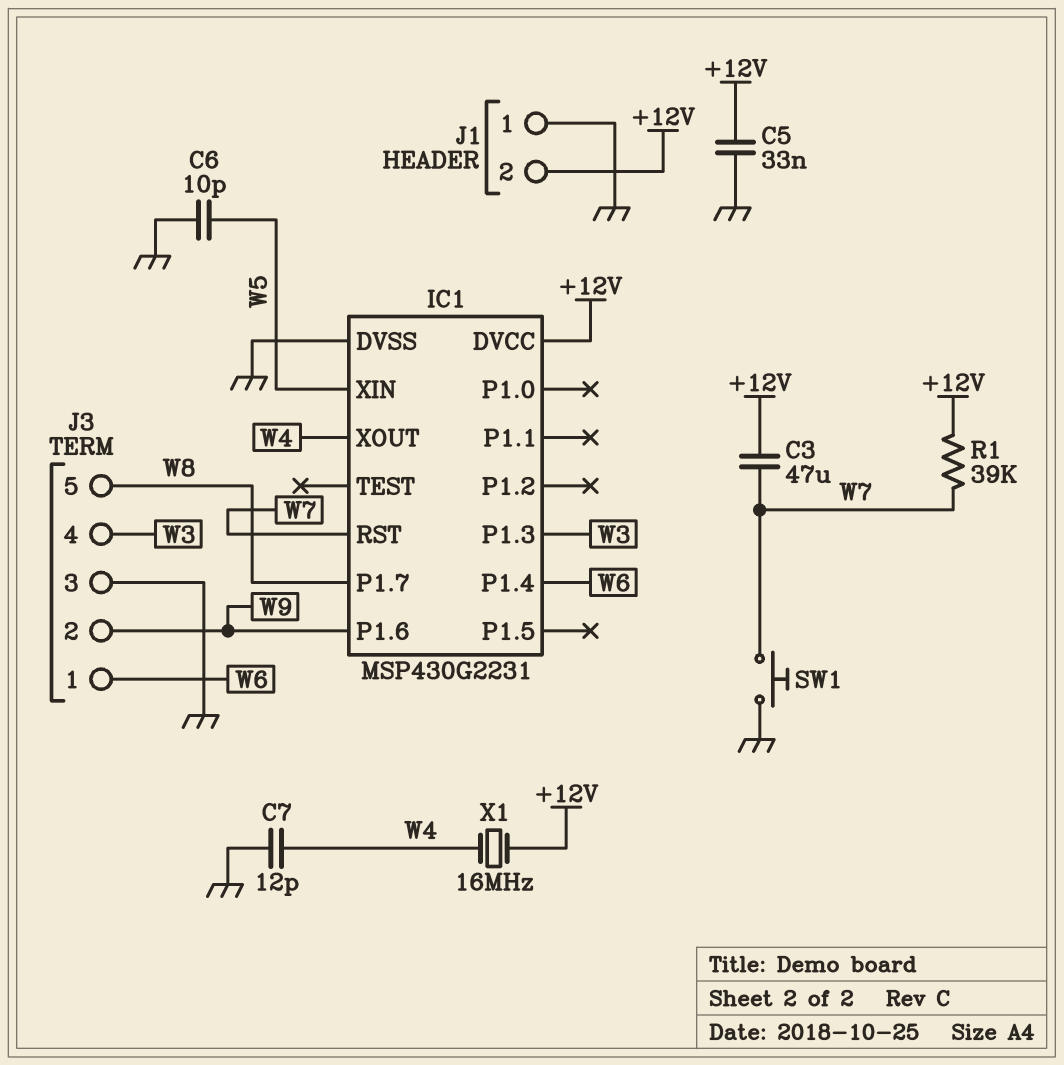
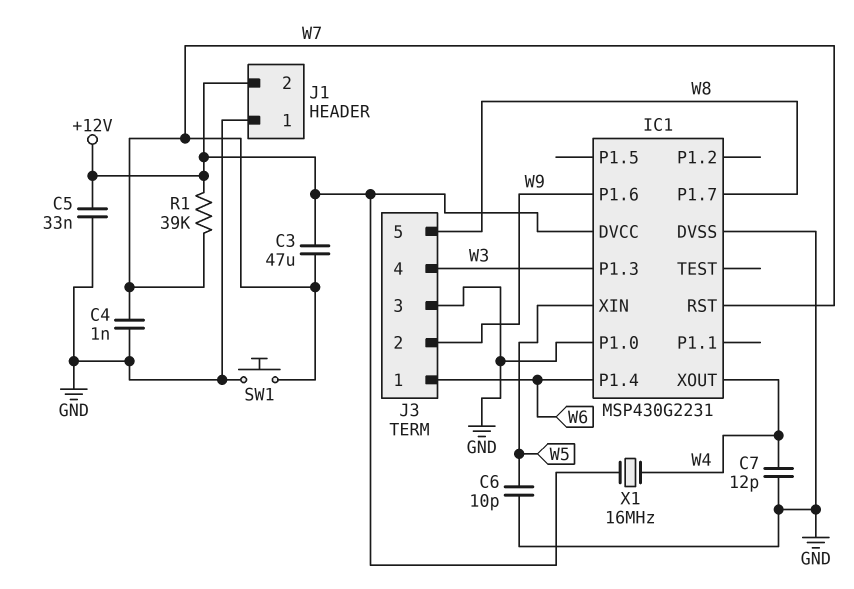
C4: none -> 1nF (GND, W7)
IC1 pin P1.0: none -> GND

